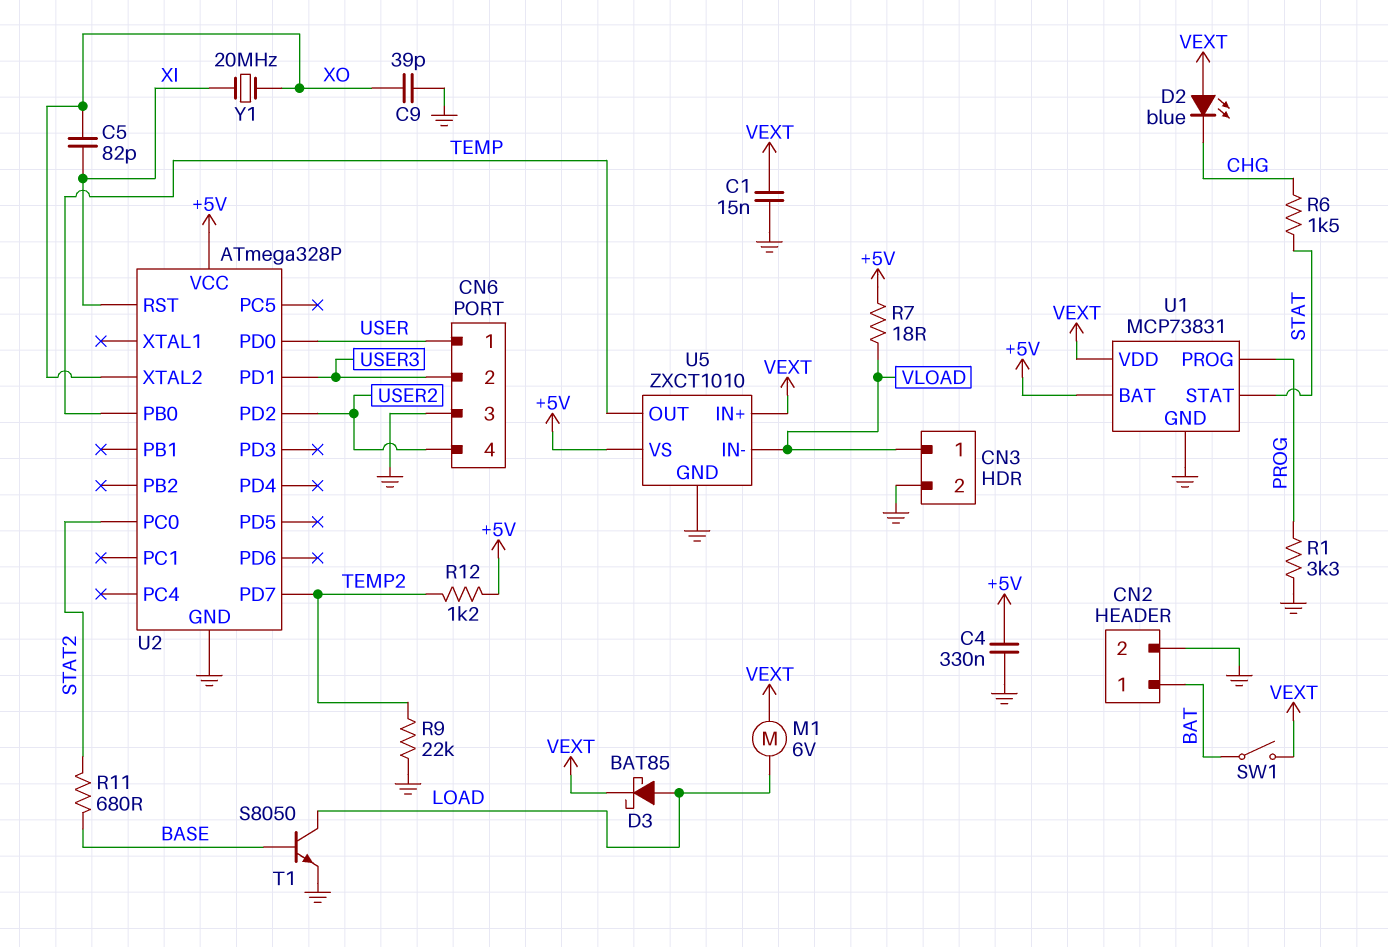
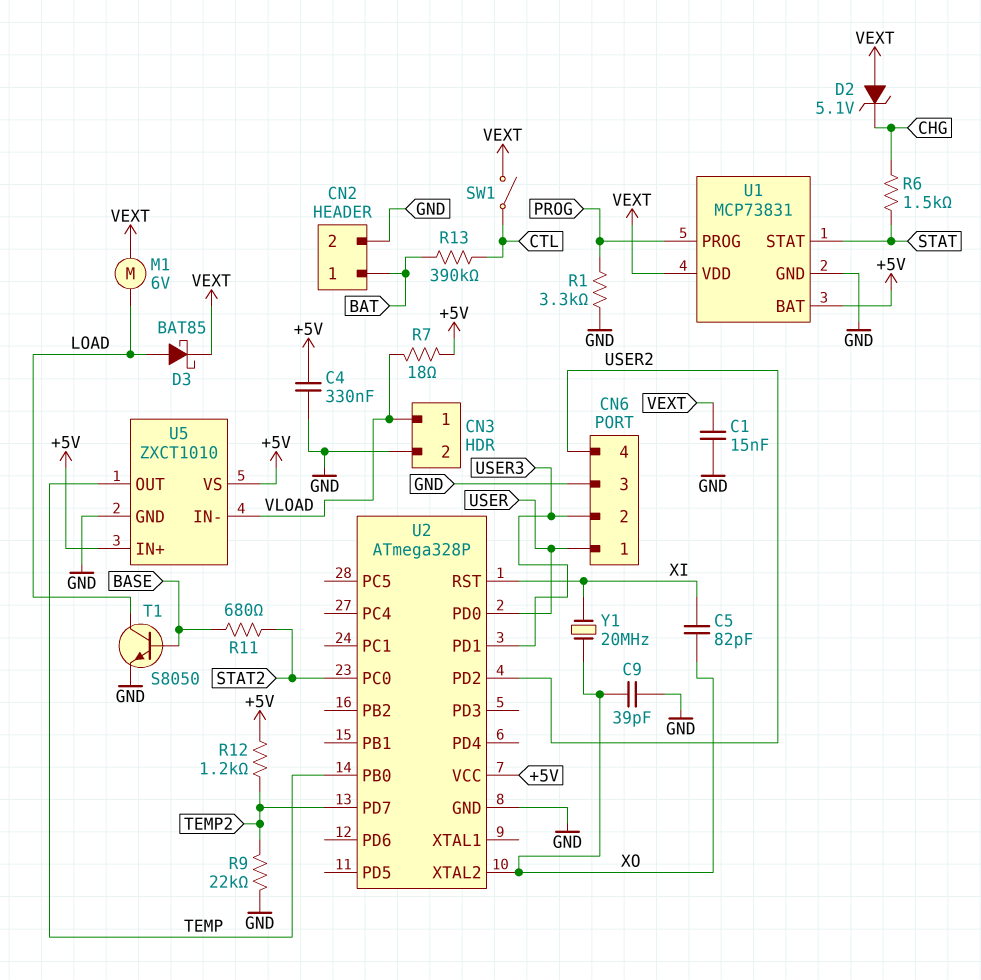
D2: LED blue (A VEXT, K CHG) -> zener 5.1V (A VEXT, K CHG)
R13: none -> 390k (BAT, CTL)
SW1: switch (BAT, VEXT) -> switch (CTL, VEXT)
U5 pin IN+: VEXT -> +5V

